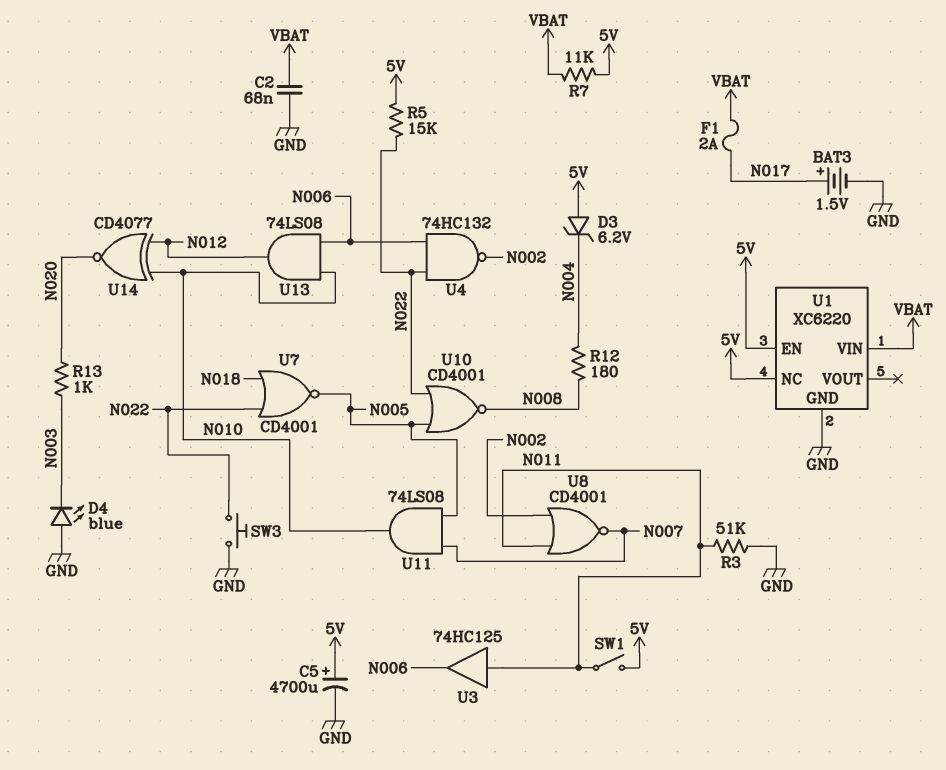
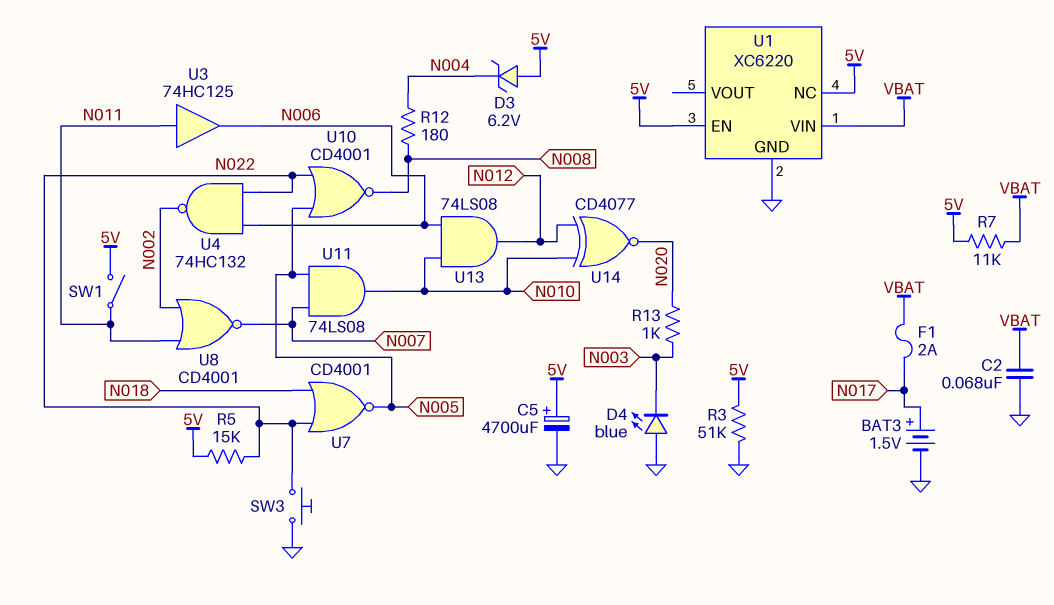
R3: 51k (GND, N011) -> 51k (5V, GND)

